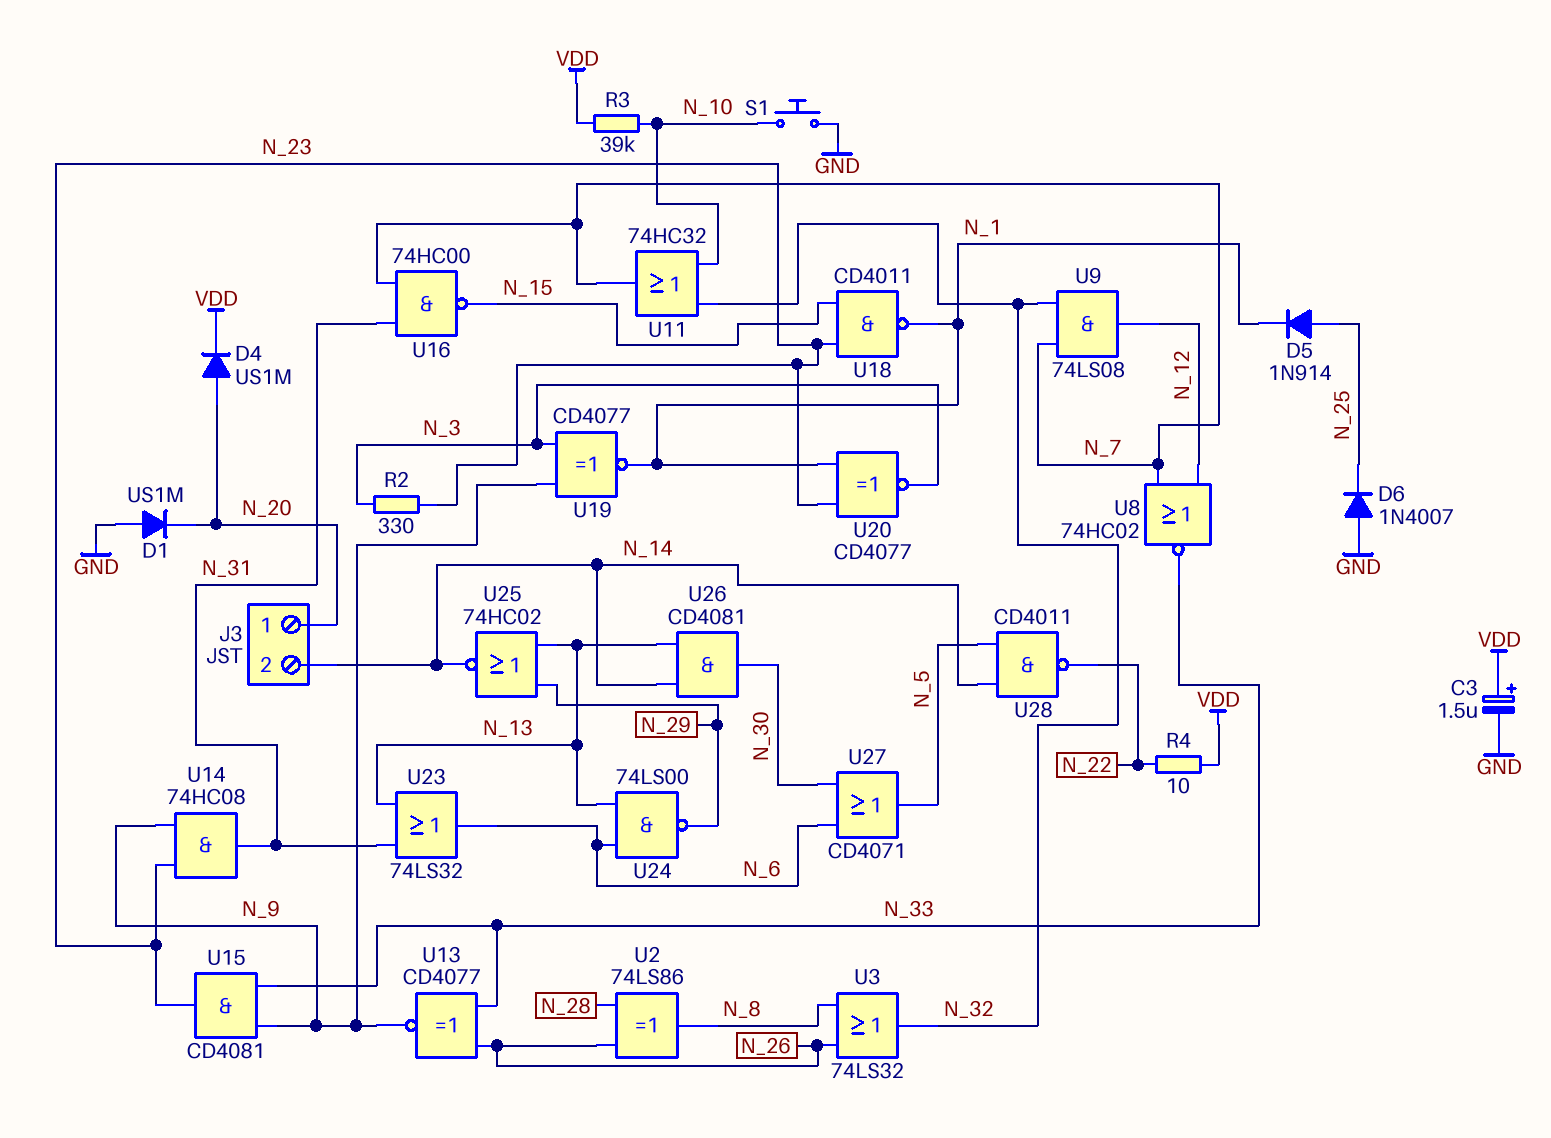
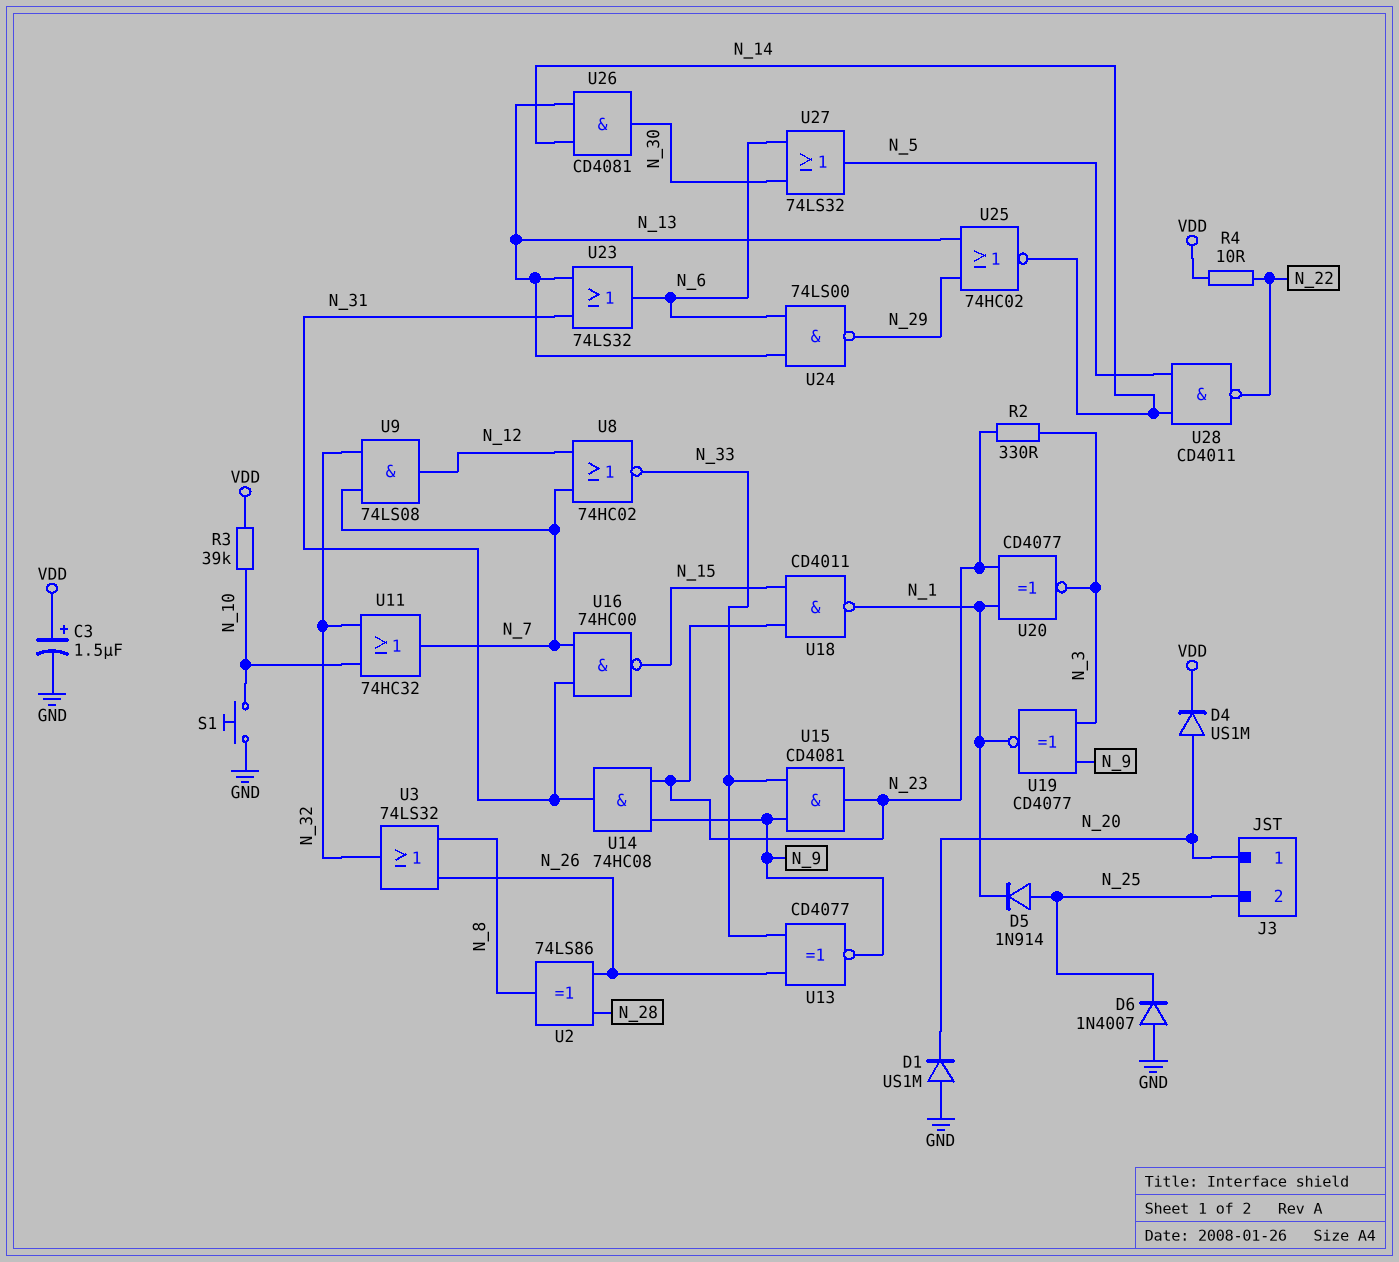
J3 pin 2: N_14 -> N_25
U27: OR CD4071 (in N_6, in N_30, out N_5) -> OR 74LS32 (in N_6, in N_30, out N_5)

